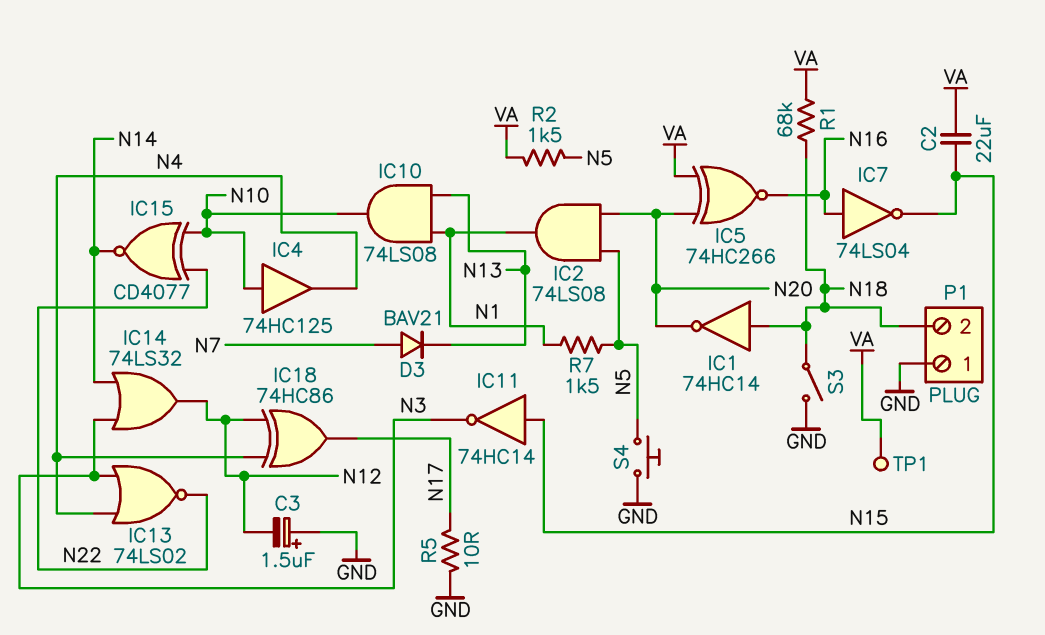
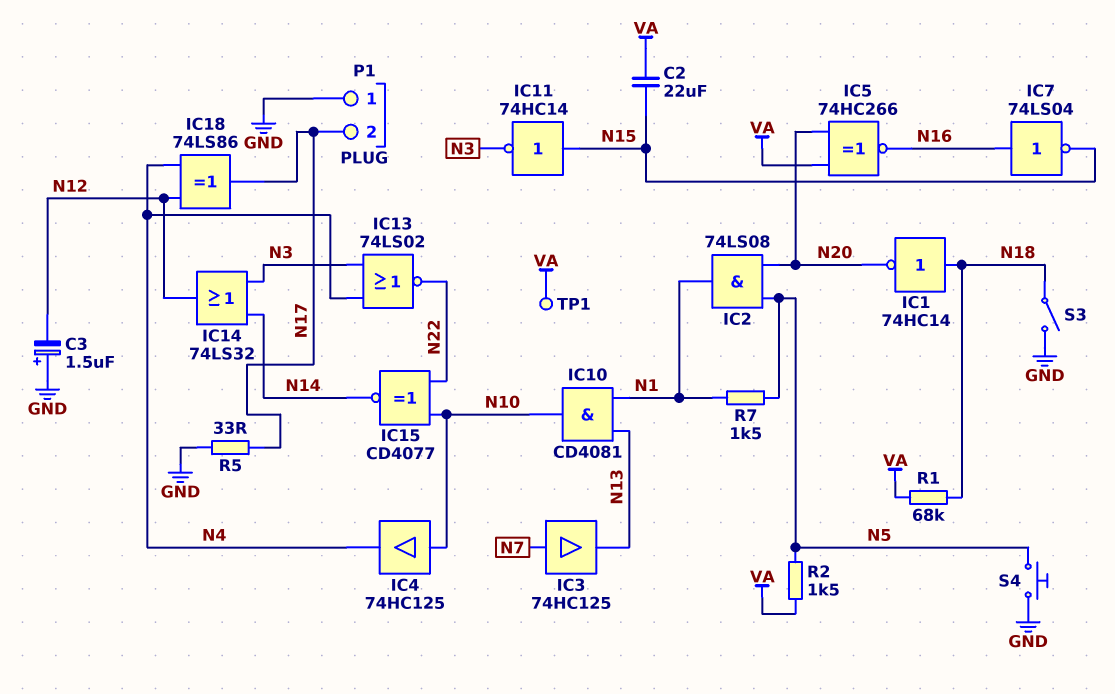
D3: diode BAV21 (A N7, K N13) -> none
IC3: none -> buffer 74HC125 (in N7, out N13)
IC10: AND 74LS08 (in N1, in N13, out N10) -> AND CD4081 (in N1, in N13, out N10)
IC18: XOR 74HC86 (in N4, in N12, out N17) -> XOR 74LS86 (in N4, in N12, out N17)
P1 pin 2: N18 -> N17
R5: 10 (GND, N17) -> 33 (GND, N17)

